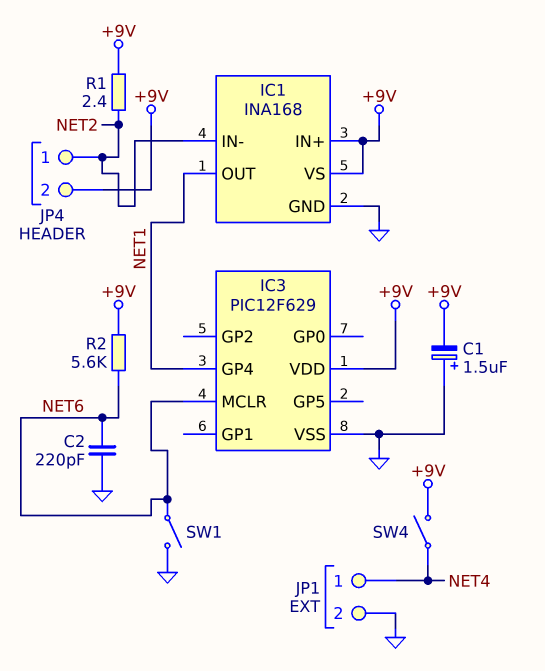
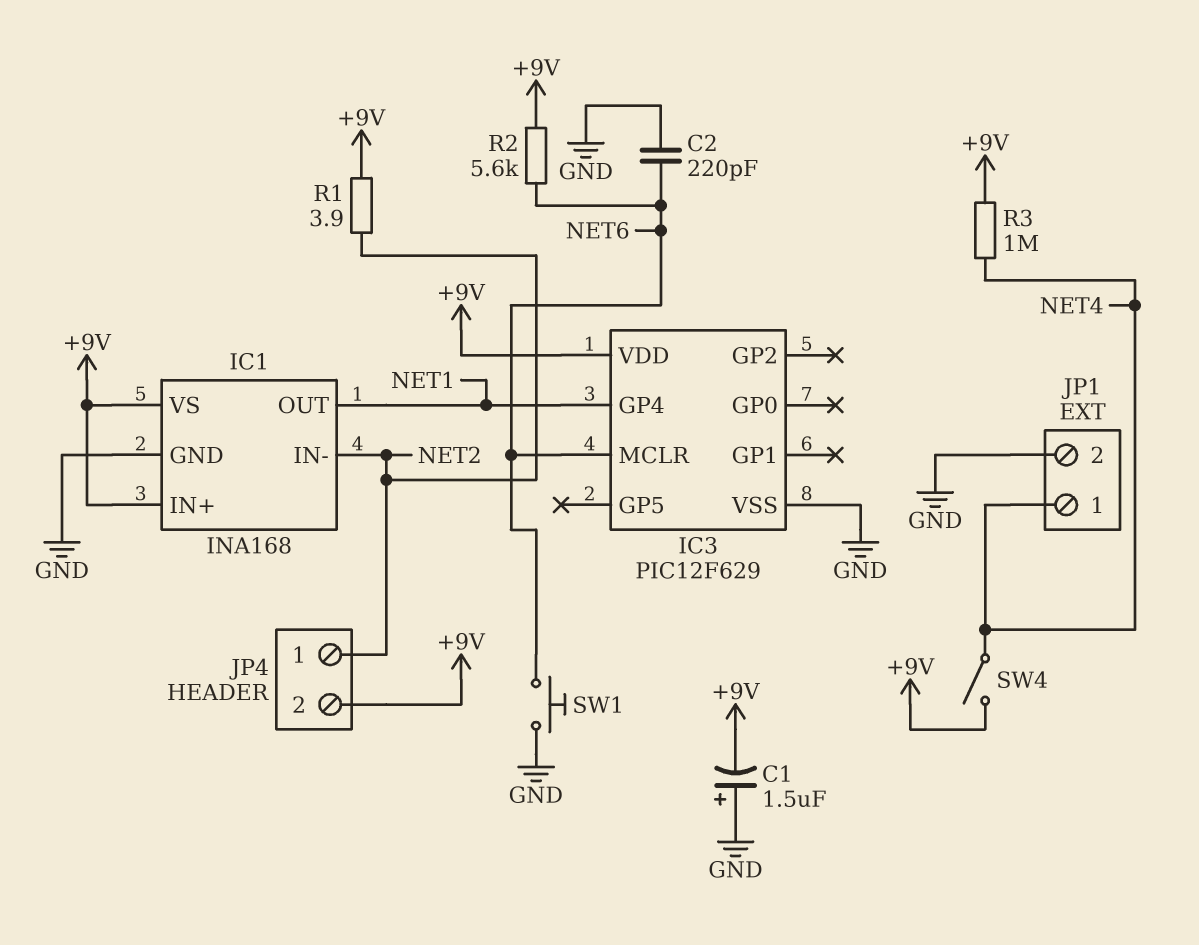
R1: 2.4 (+9V, NET2) -> 3.9 (+9V, NET2)
R3: none -> 1M (+9V, NET4)
SW1: switch (GND, NET6) -> button (GND, NET6)

